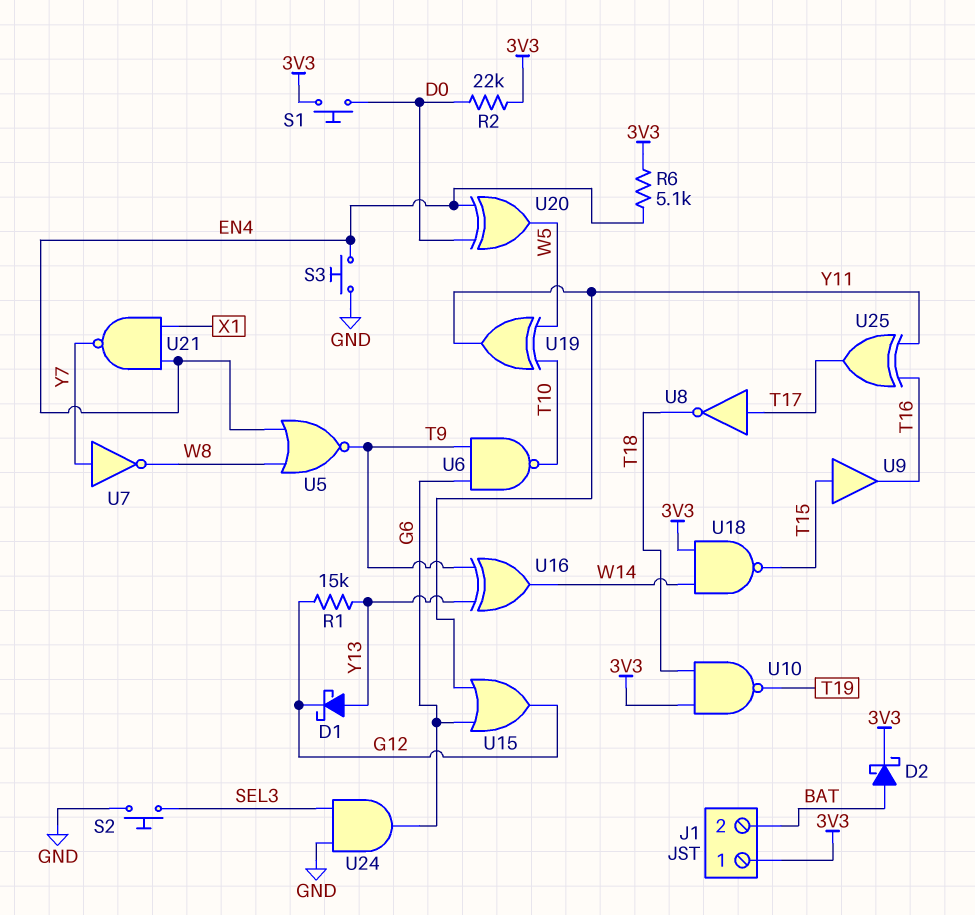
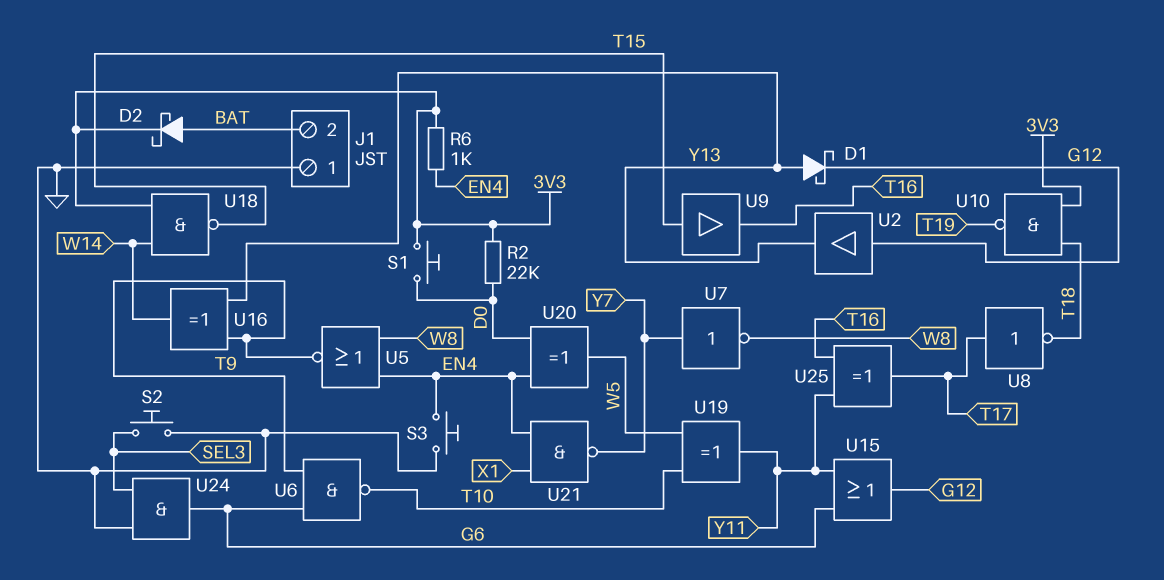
J1 pin 1: 3V3 -> GND
R1: 15k (G12, Y13) -> none
R6: 5.1k (3V3, EN4) -> 1k (3V3, EN4)
U2: none -> buffer (in G12, out Y13)

